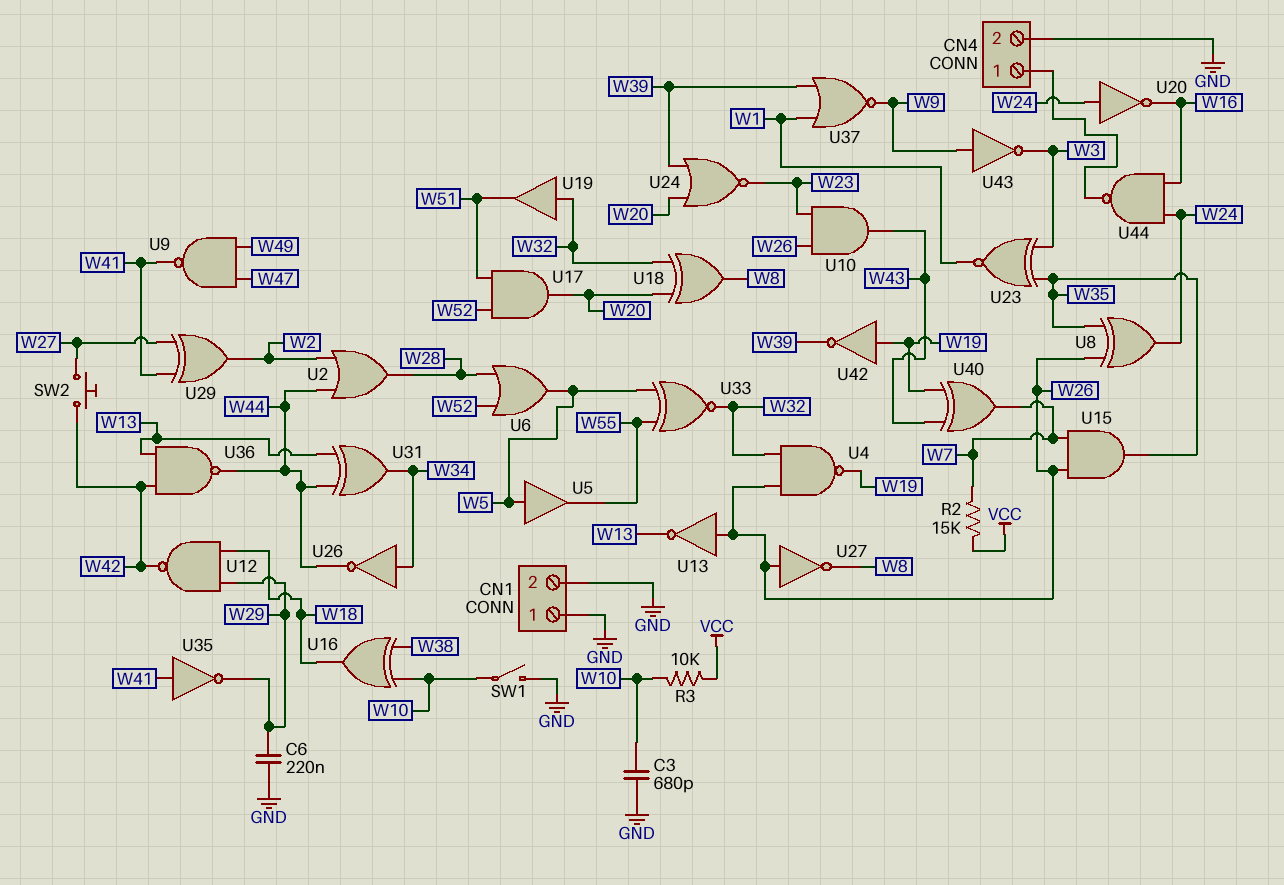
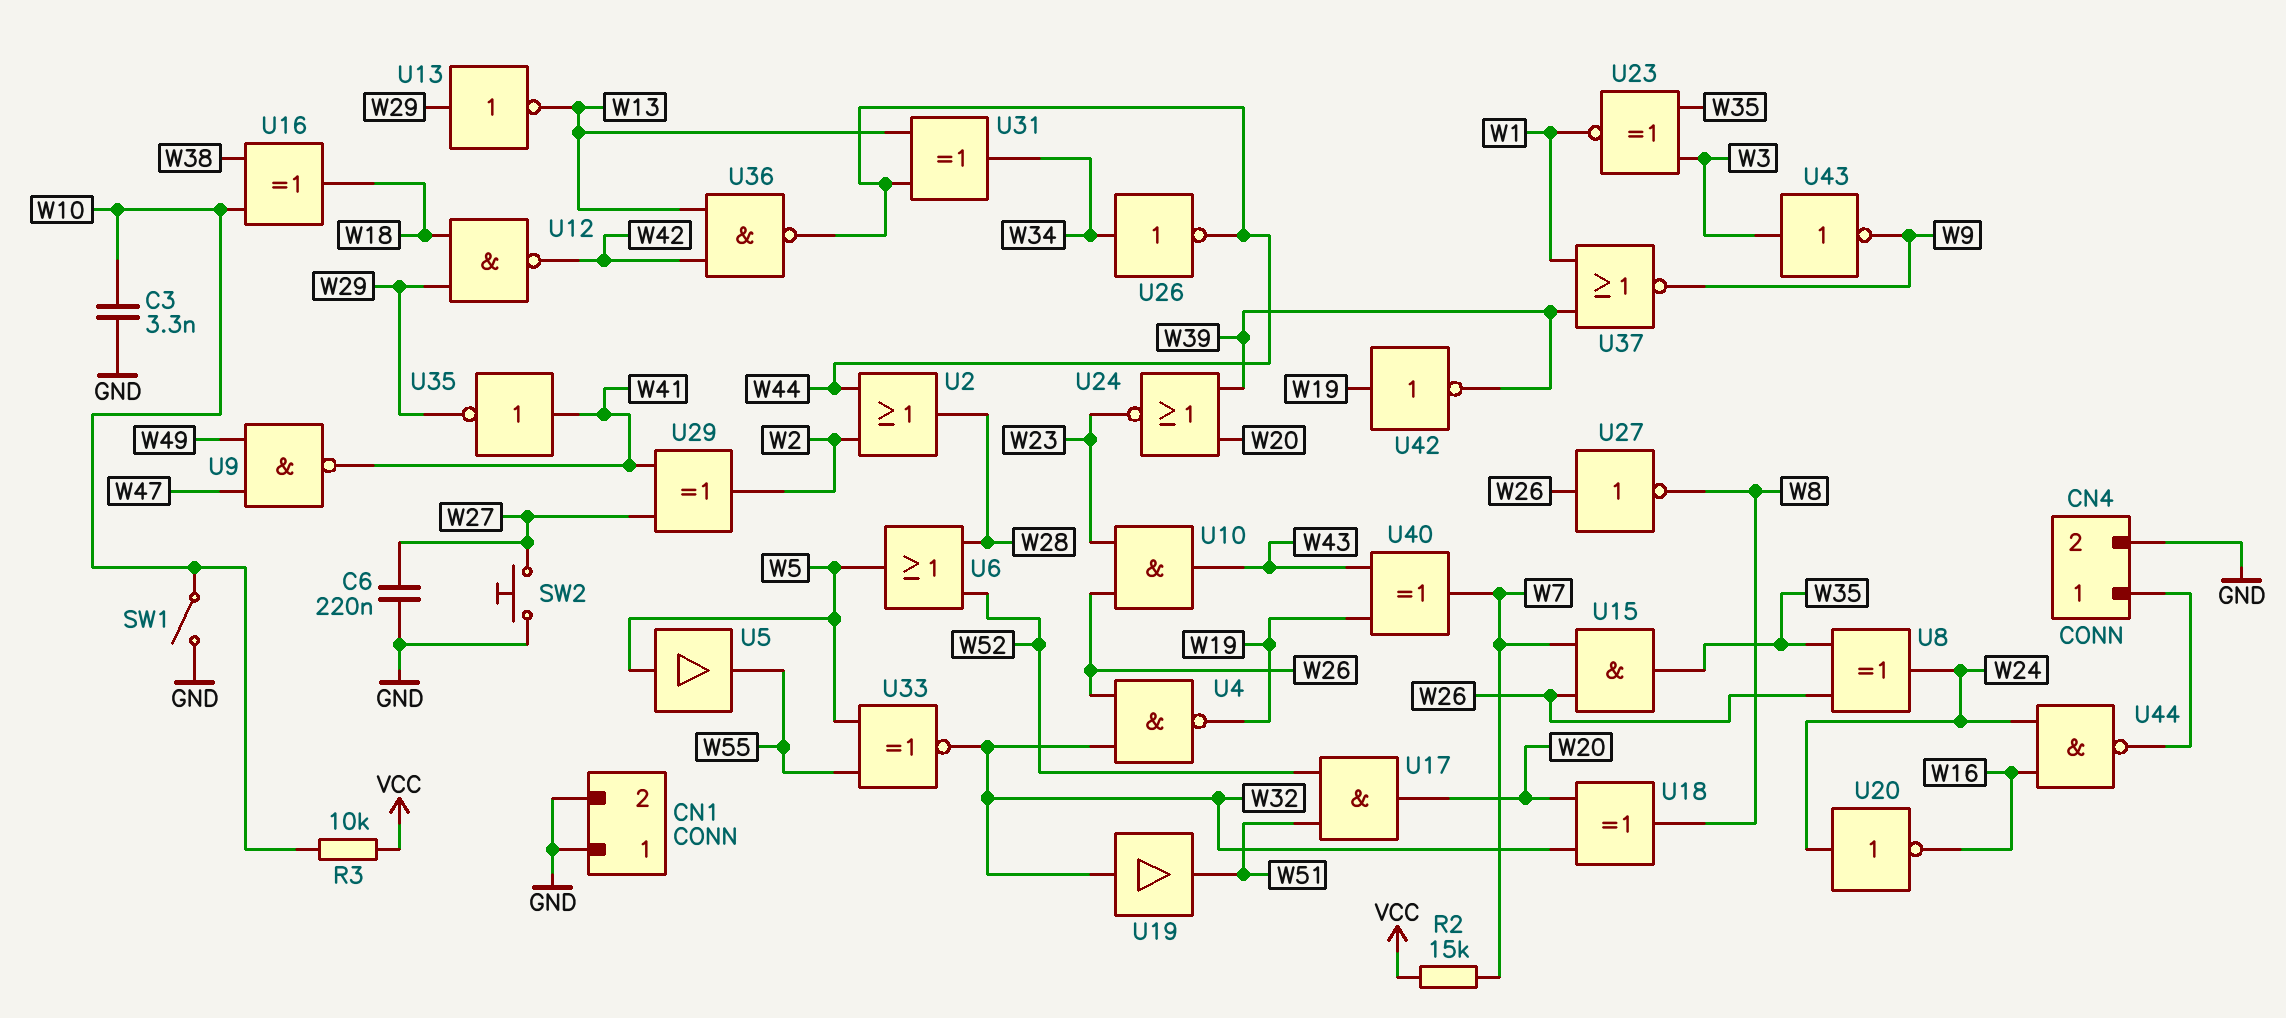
C3: 680pF (GND, W10) -> 3.3nF (GND, W10)
C6: 220nF (GND, W29) -> 220nF (GND, W27)
SW2: button (W27, W42) -> button (GND, W27)
U13: NOT (in W26, out W13) -> NOT (in W29, out W13)
U43: NOT (in W9, out W3) -> NOT (in W3, out W9)

